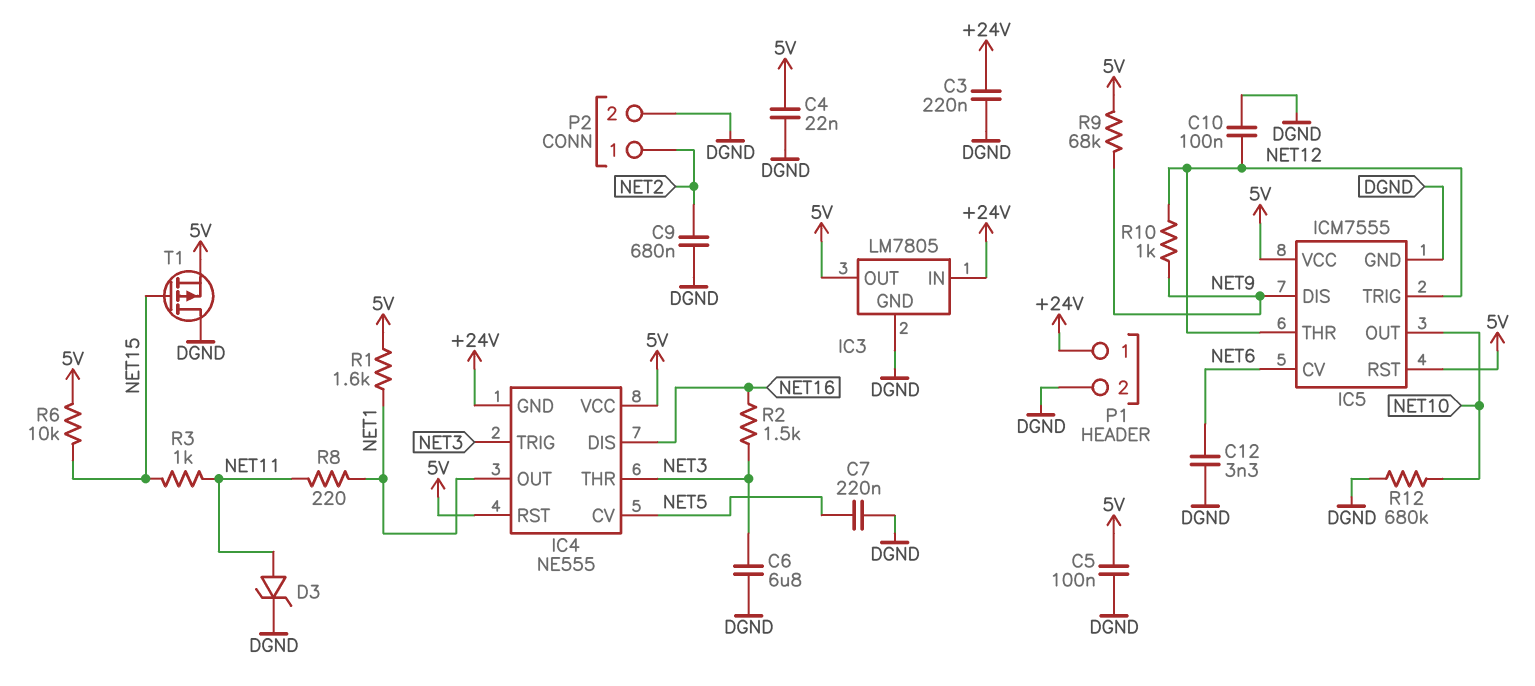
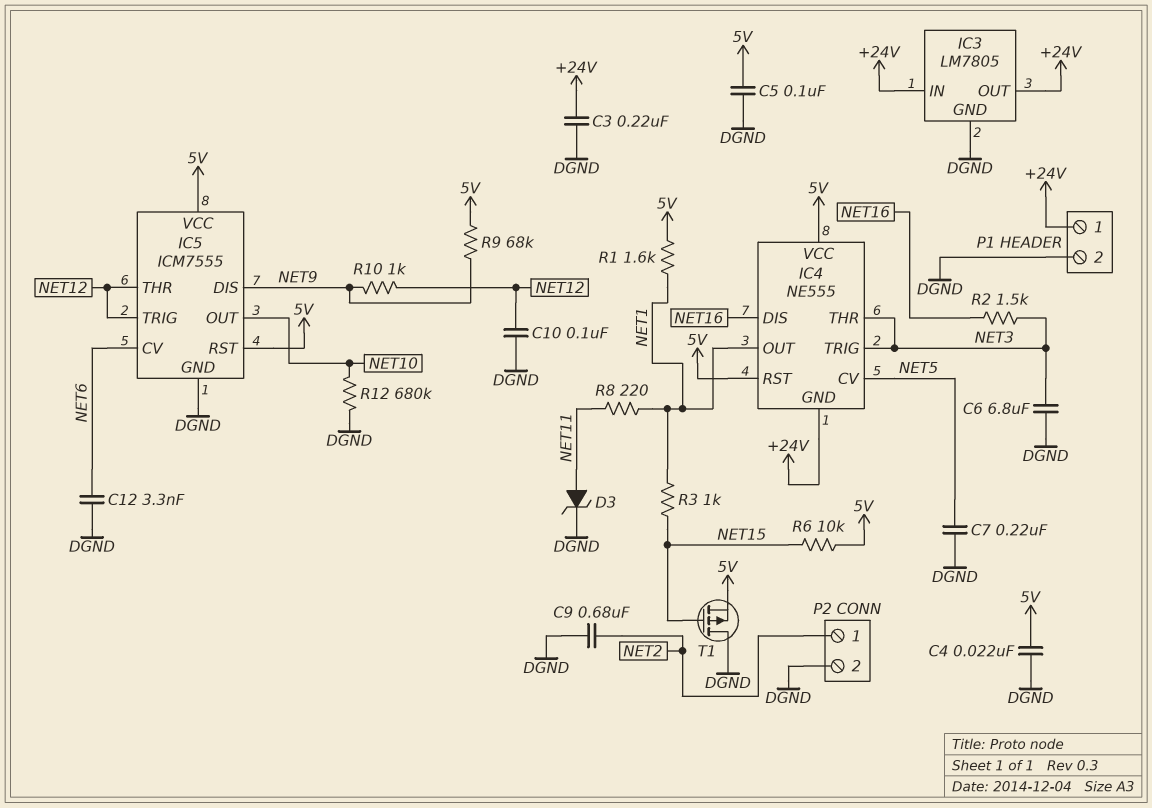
IC3 pin OUT: 5V -> +24V
R3: 1k (NET11, NET15) -> 1k (NET1, NET15)

